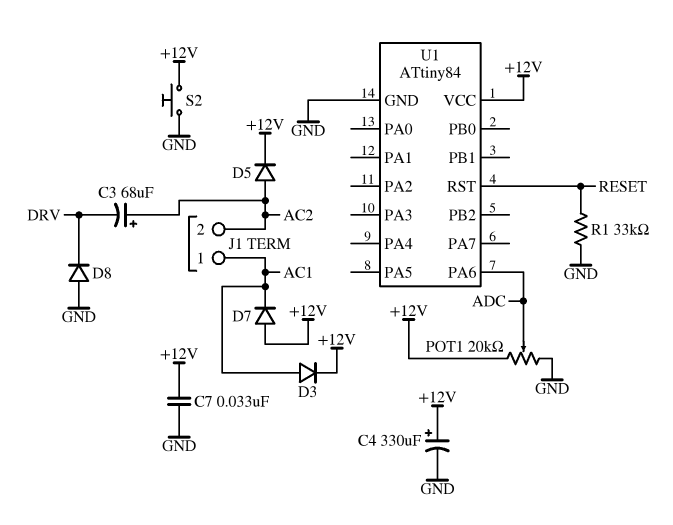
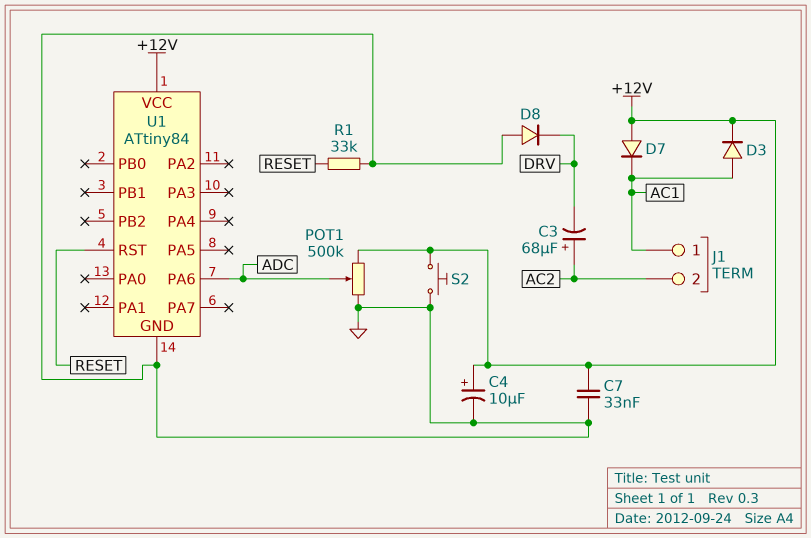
C4: 330uF (plus +12V, minus GND) -> 10uF (plus +12V, minus GND)
D5: diode (A AC2, K +12V) -> none
POT1: 20k (+12V, GND, wiper ADC) -> 500k (+12V, GND, wiper ADC)

